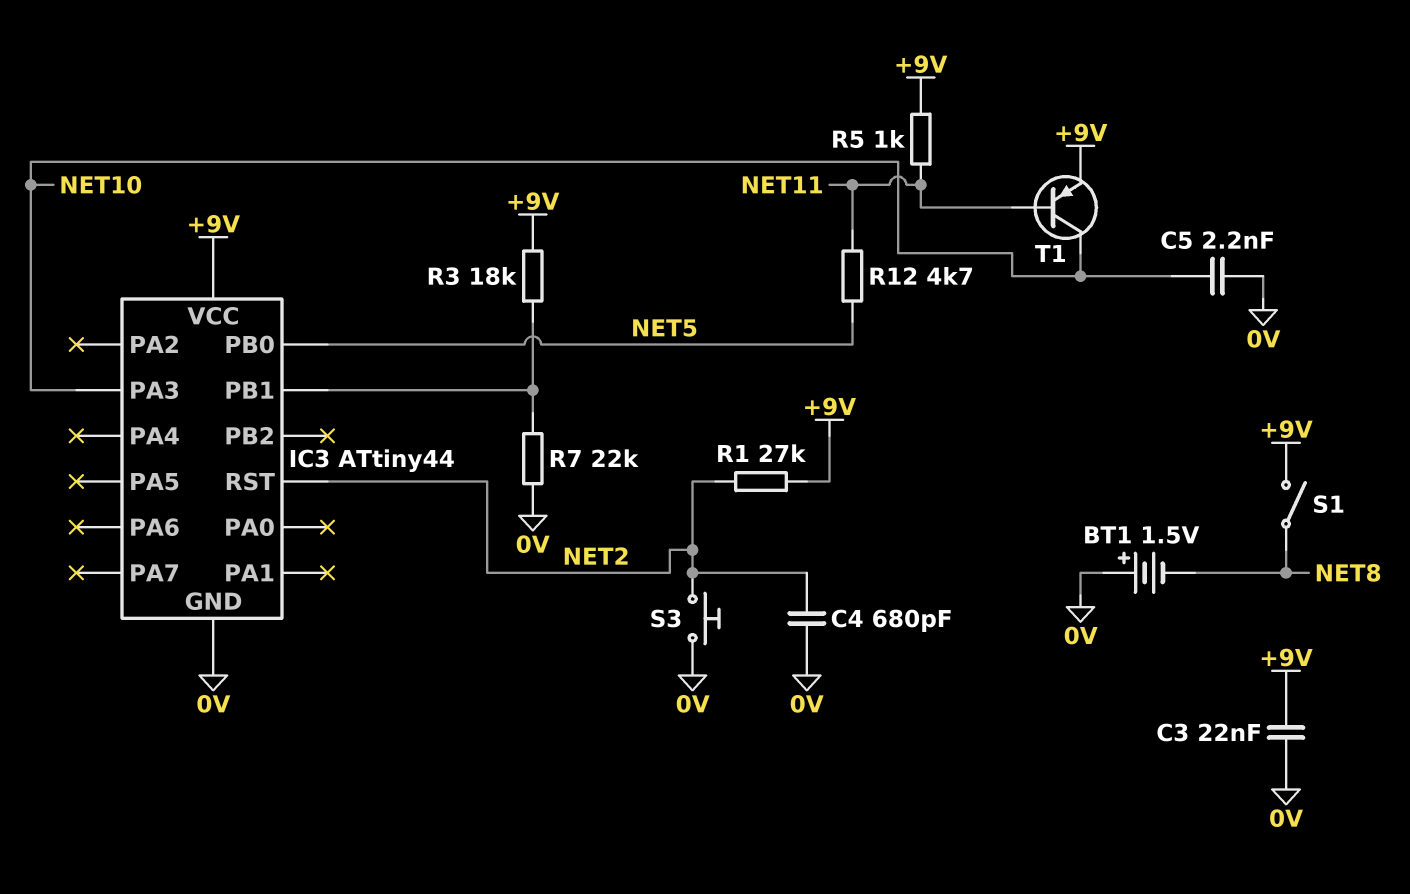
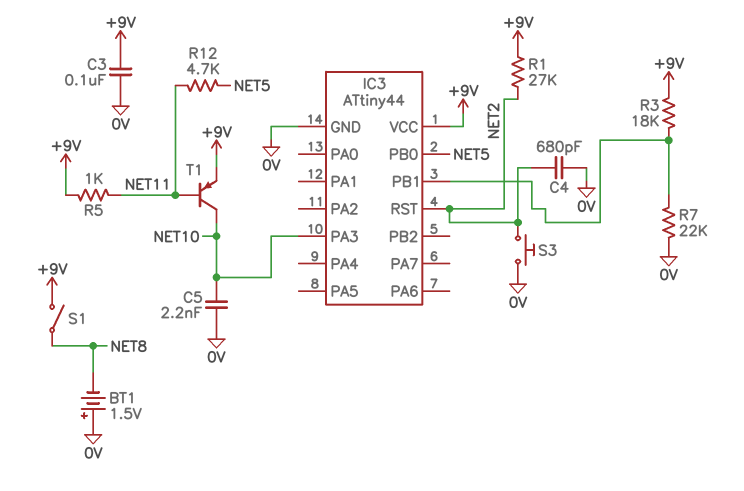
C3: 22nF (+9V, 0V) -> 100nF (+9V, 0V)

